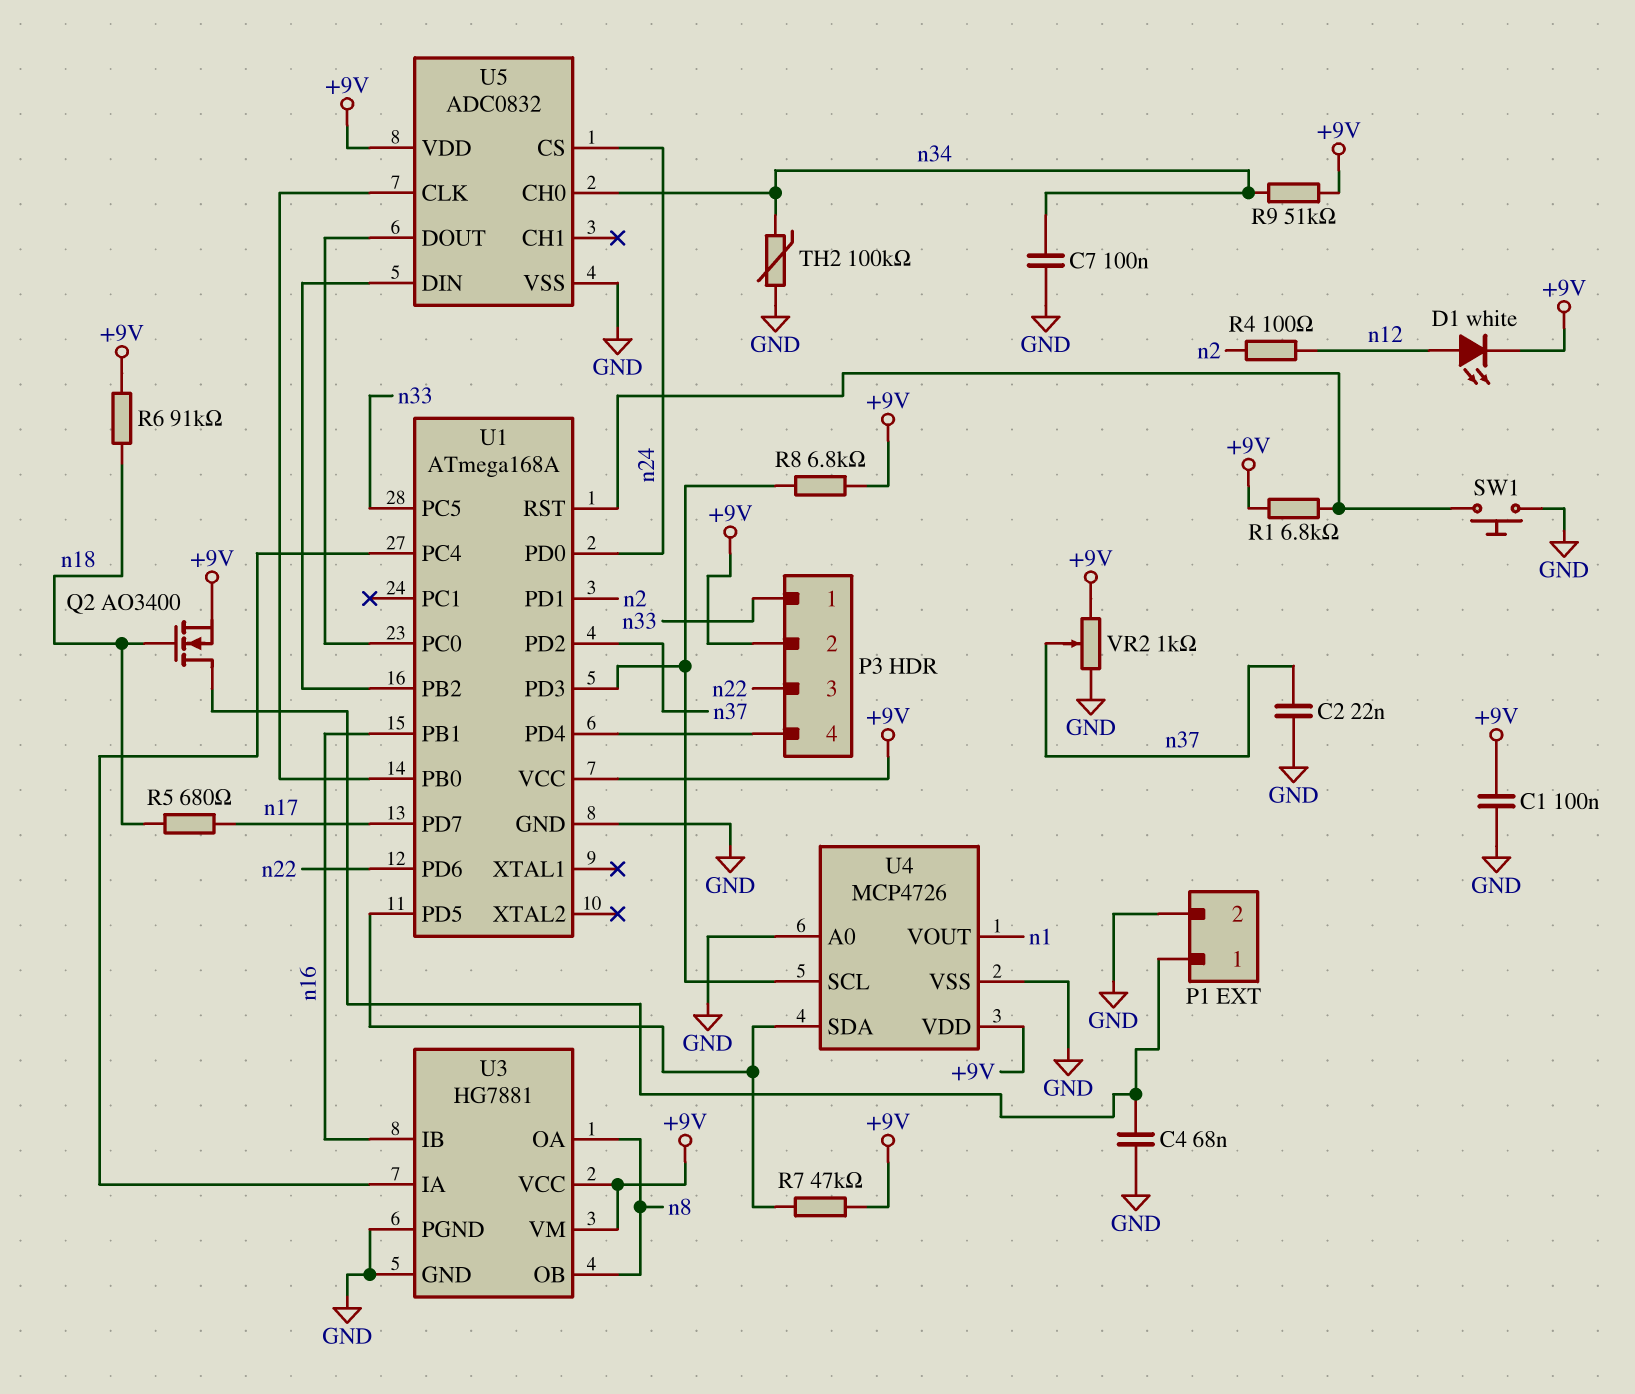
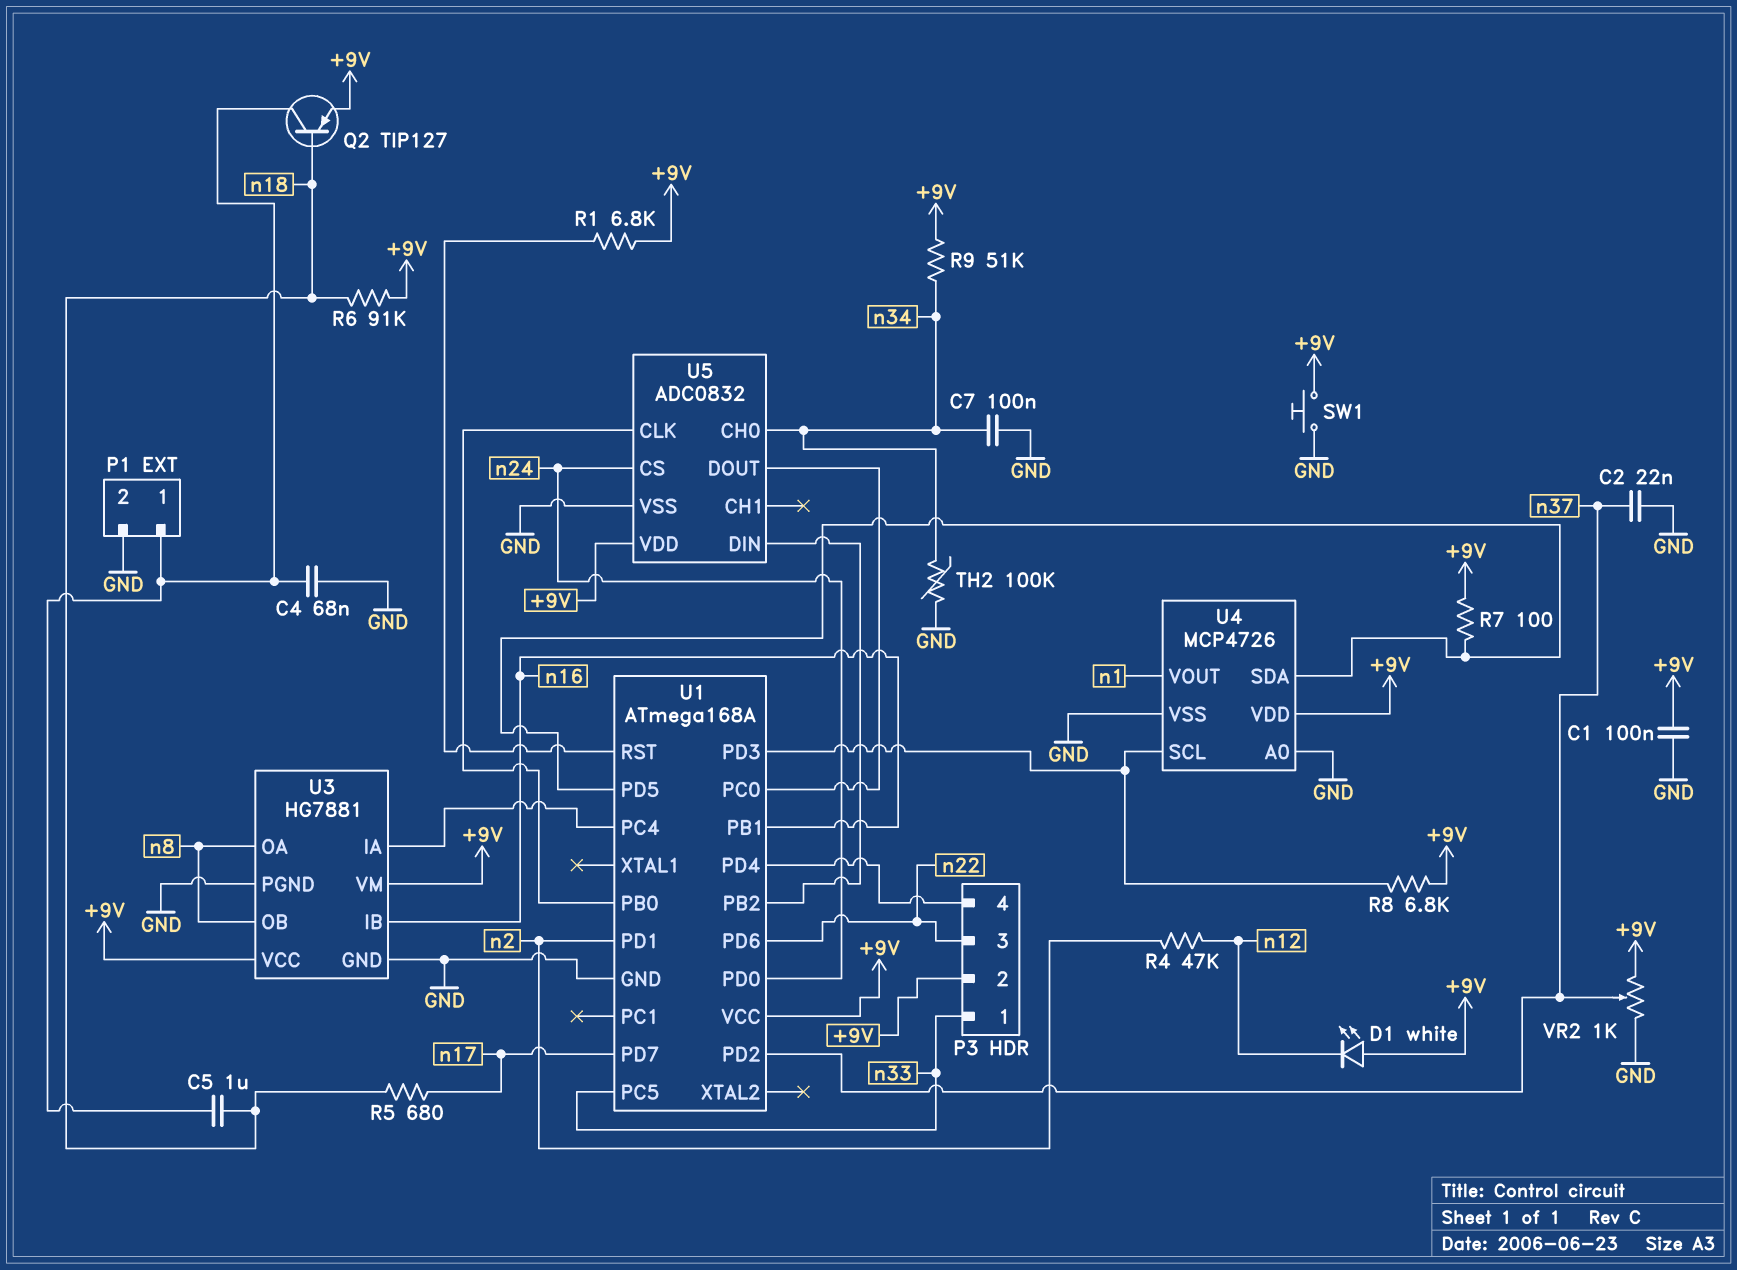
C5: none -> 1uF (P1/1, n18)
D1: LED white (A n12, K +9V) -> LED white (A +9V, K n12)
Q2: NMOS AO3400 (G n18, D P1/1, S +9V) -> PNP TIP127 (B n18, C P1/1, E +9V)
R4: 100 (n2, n12) -> 47k (n2, n12)
R7: 47k (+9V, U1/PD5) -> 100 (+9V, U1/PD5)
SW1: button (GND, U1/RST) -> button (+9V, GND)

